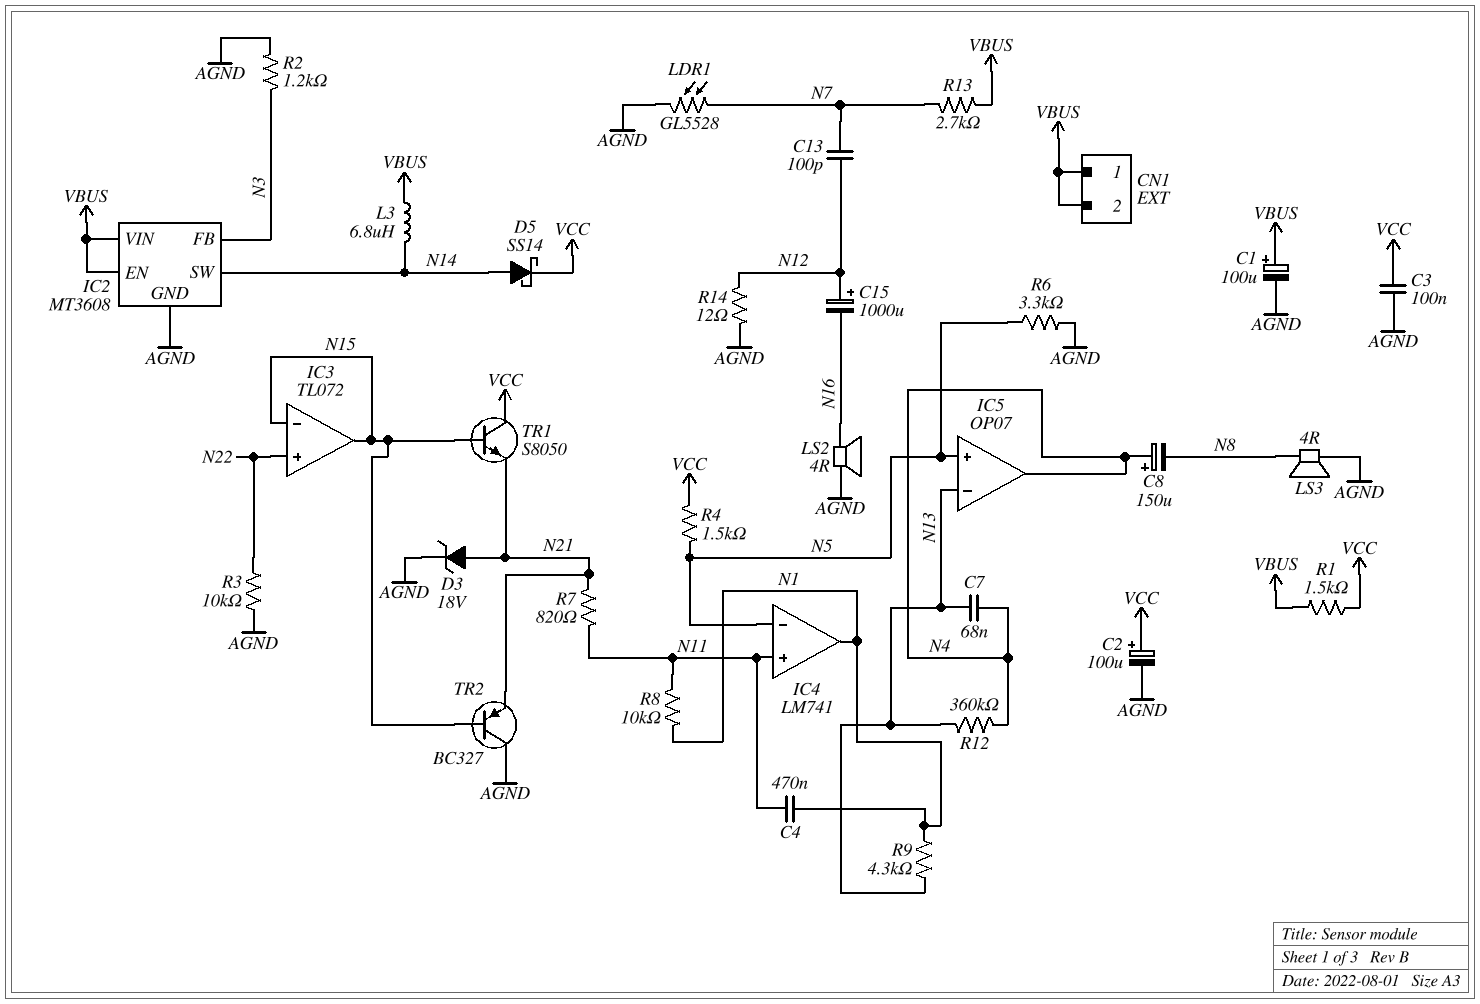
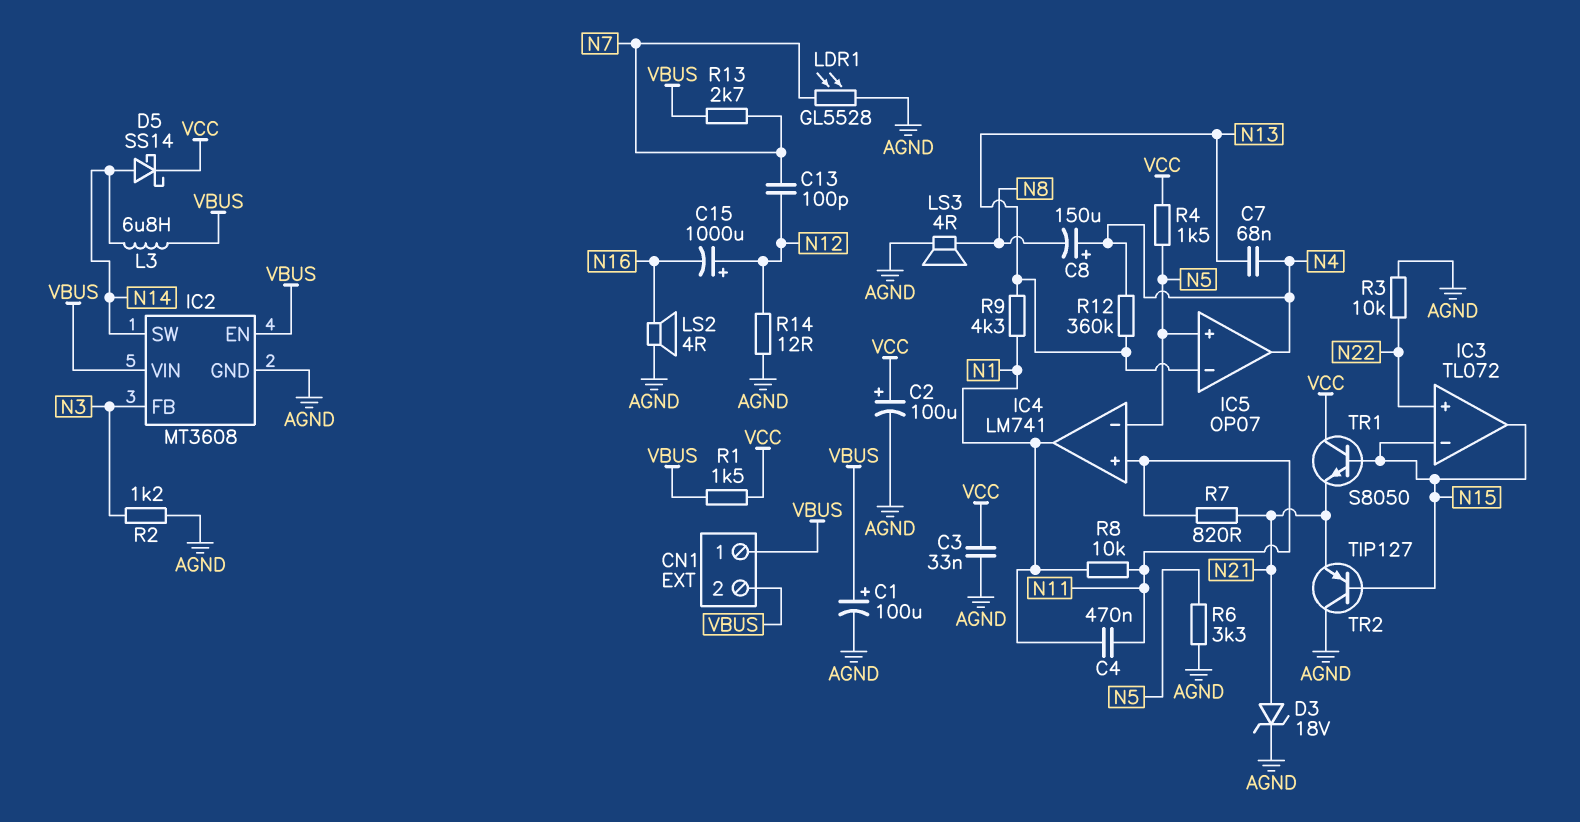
C3: 100nF (AGND, VCC) -> 33nF (AGND, VCC)
TR2: PNP BC327 (B N15, C AGND, E N21) -> PNP TIP127 (B N15, C AGND, E N21)

